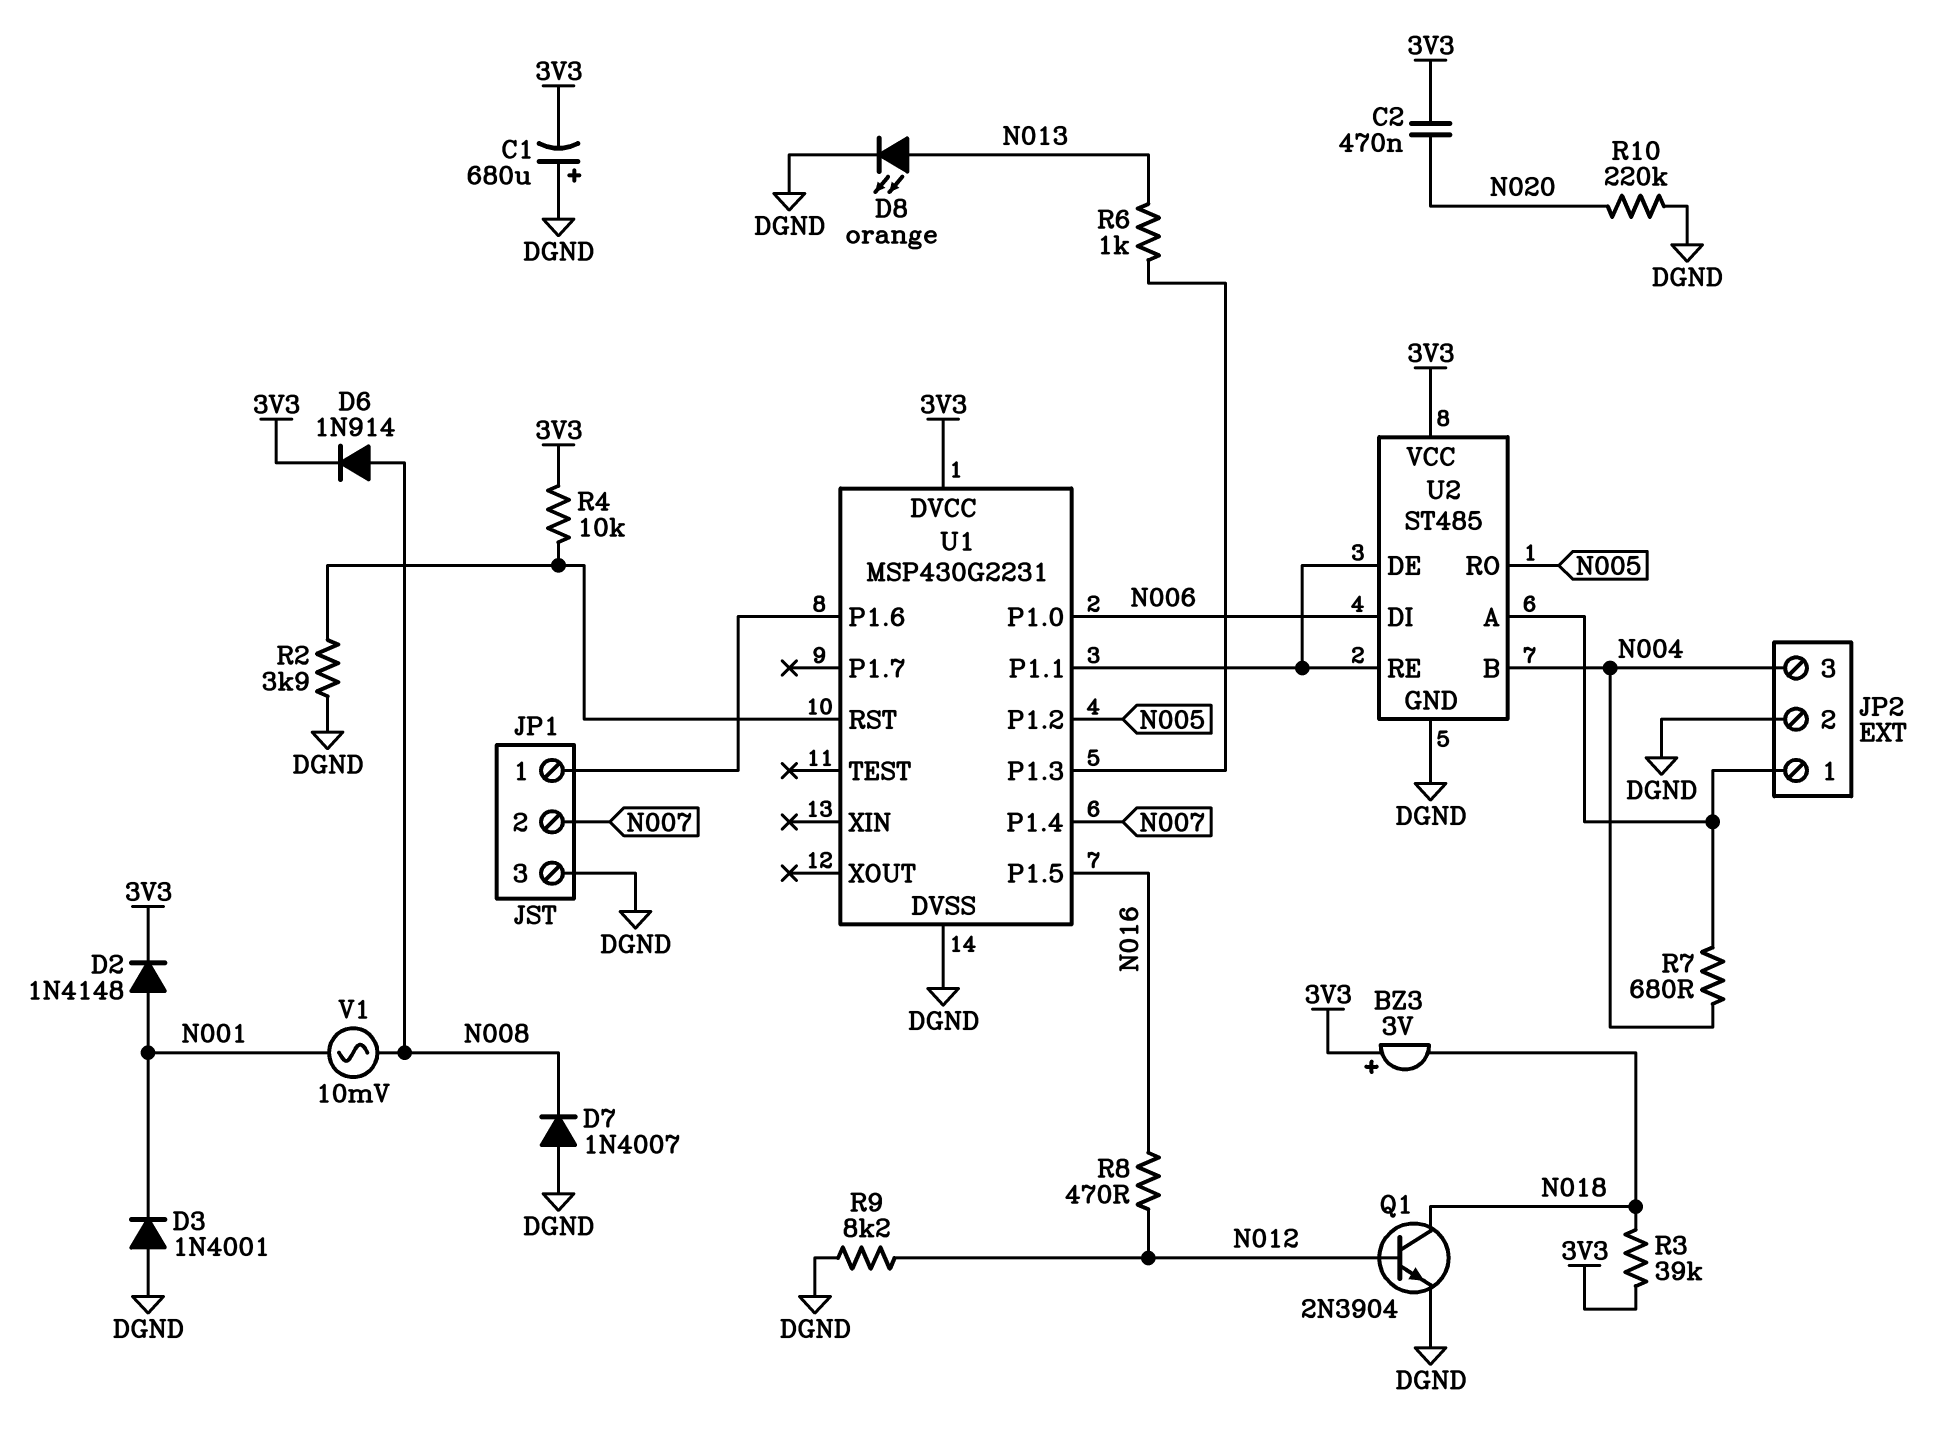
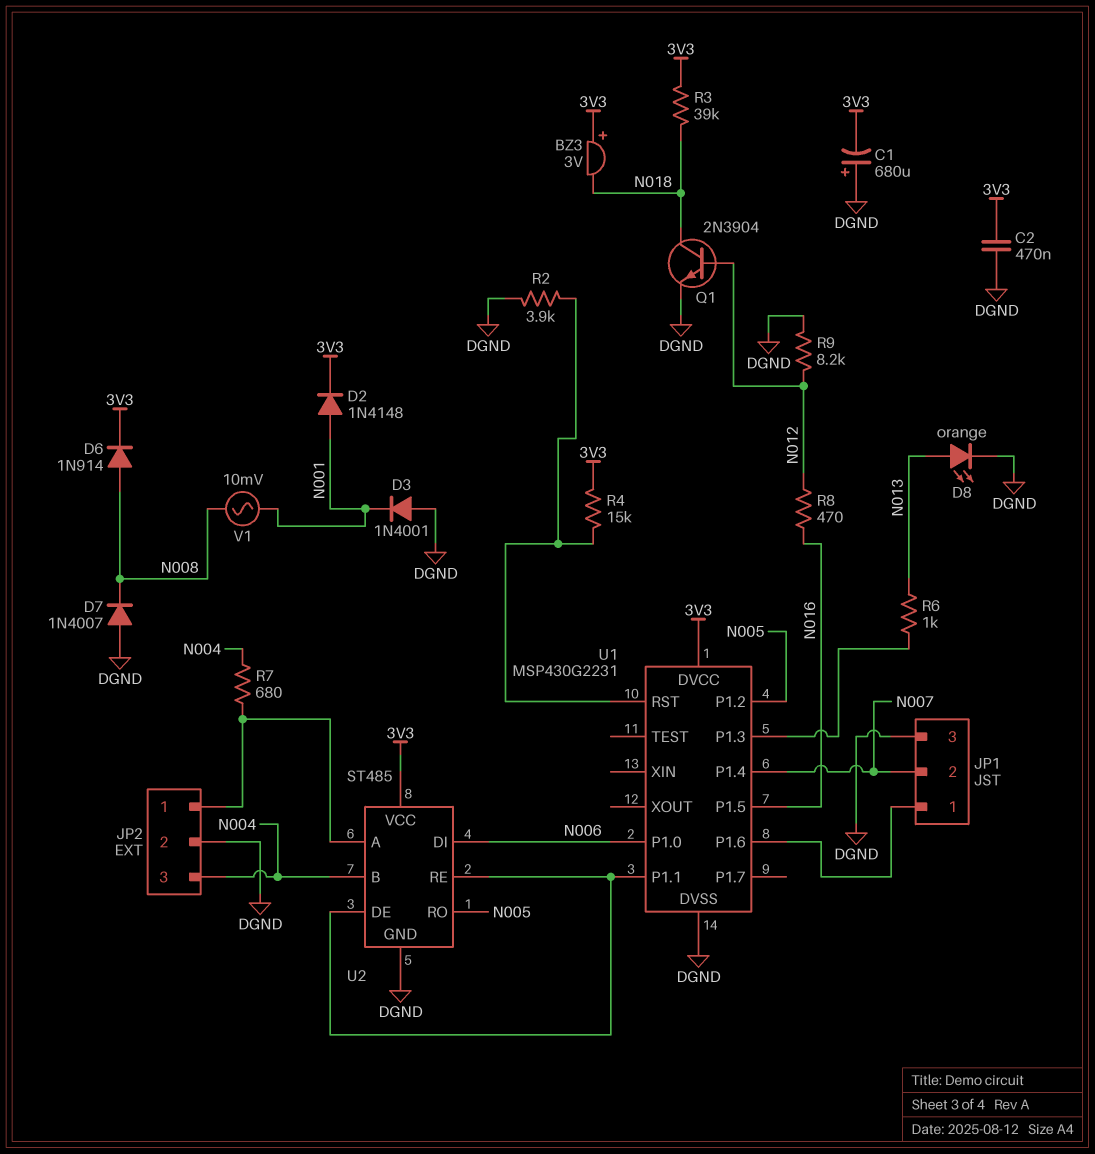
C2: 470nF (3V3, N020) -> 470nF (3V3, DGND)
R4: 10k (3V3, U1/RST) -> 15k (3V3, U1/RST)
R10: 220k (DGND, N020) -> none

